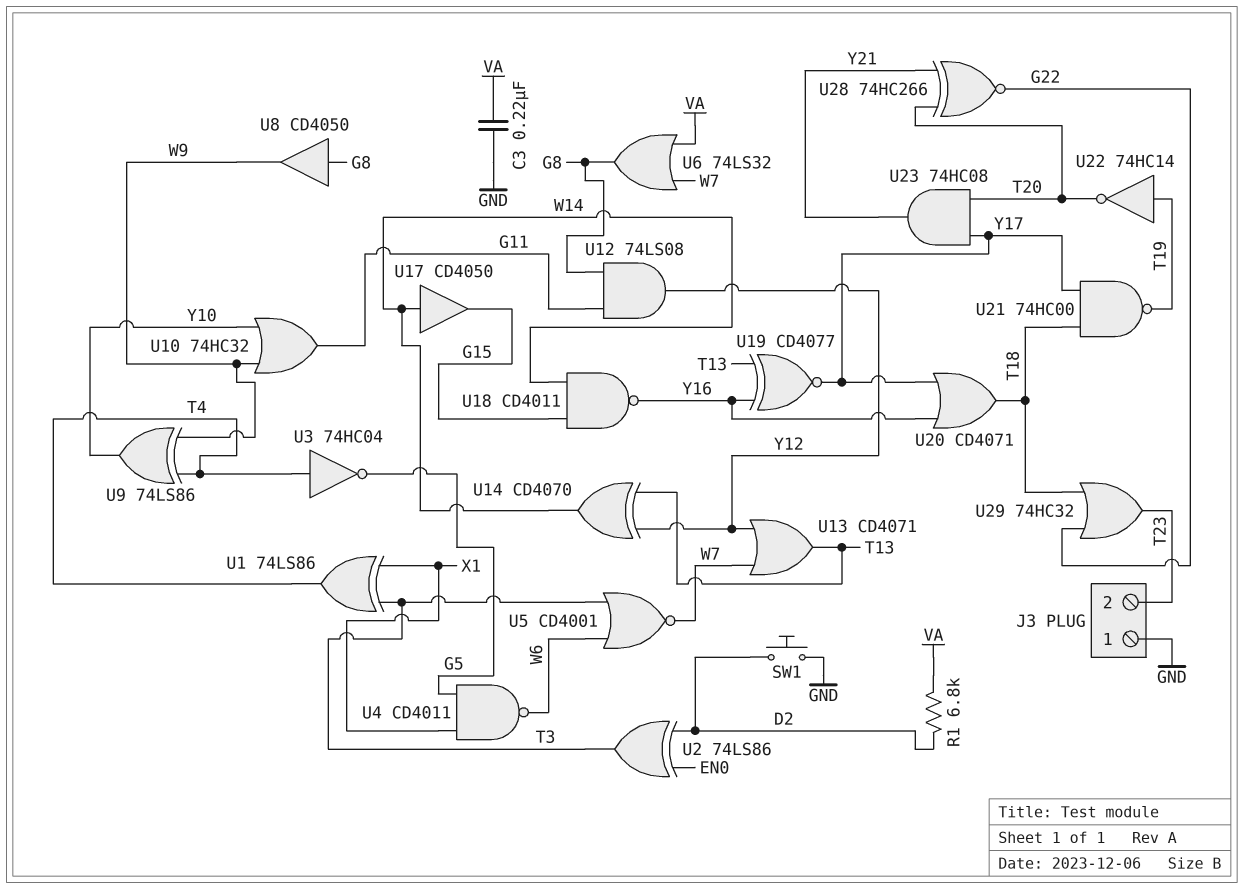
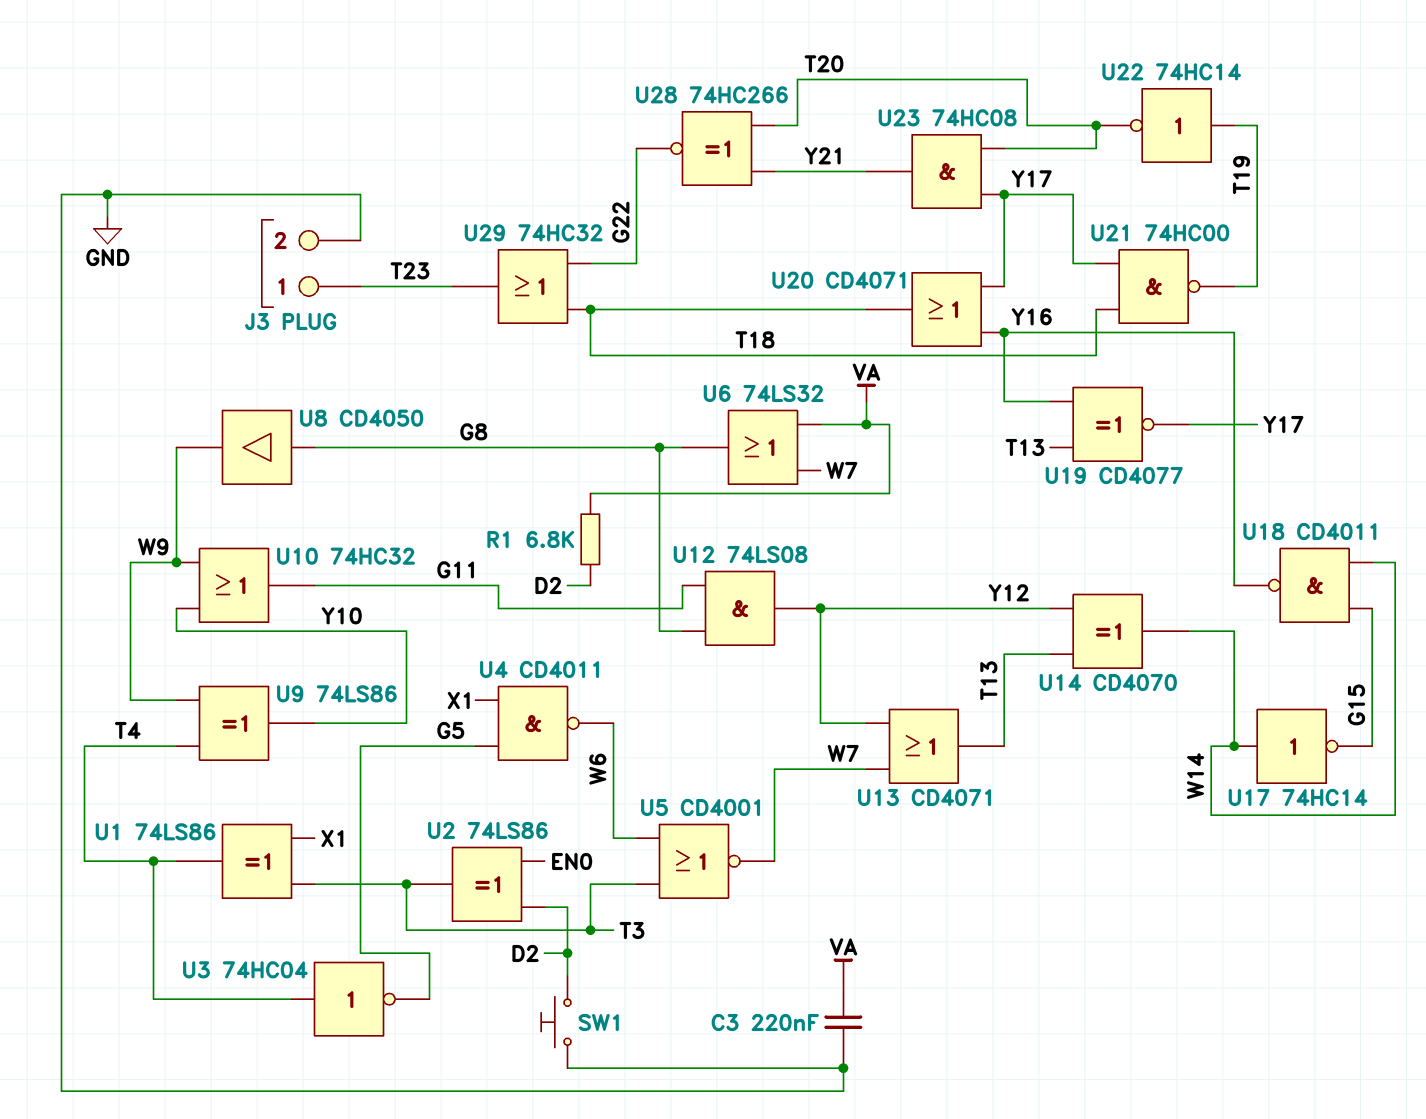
J3 pin 1: GND -> T23
J3 pin 2: T23 -> GND
U17: buffer CD4050 (in W14, out G15) -> NOT 74HC14 (in W14, out G15)

